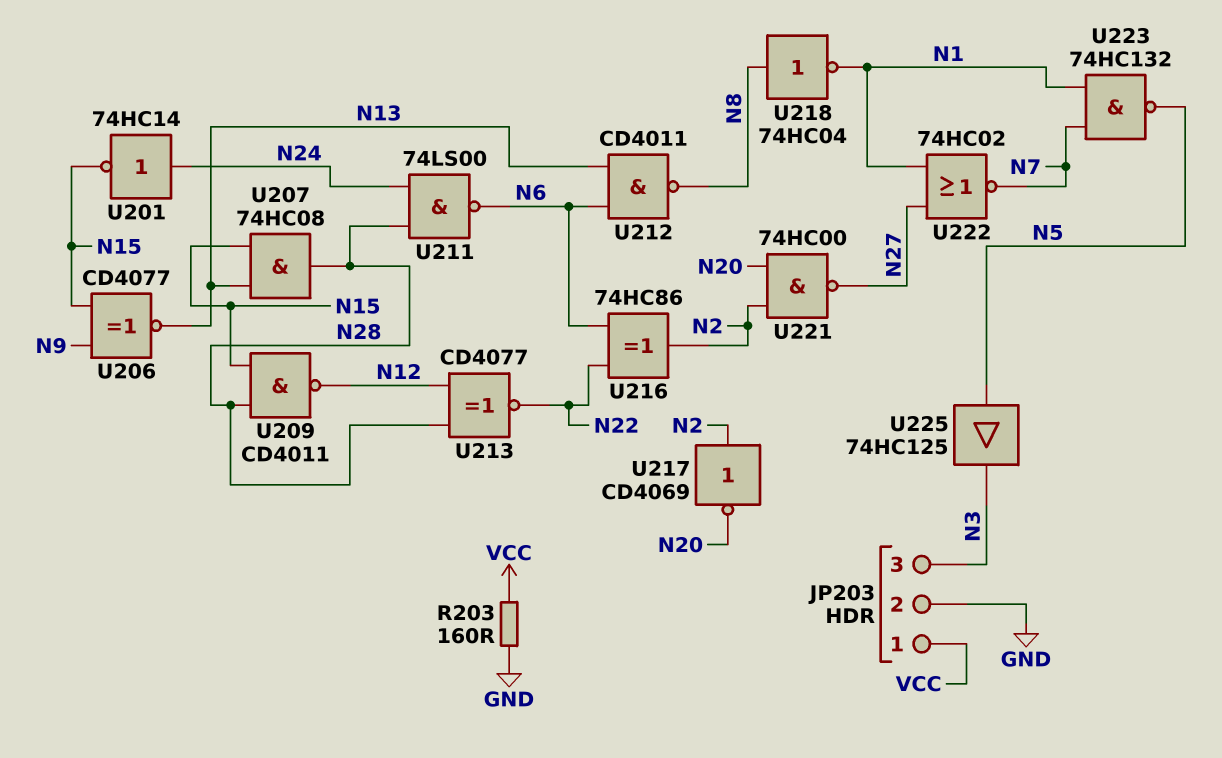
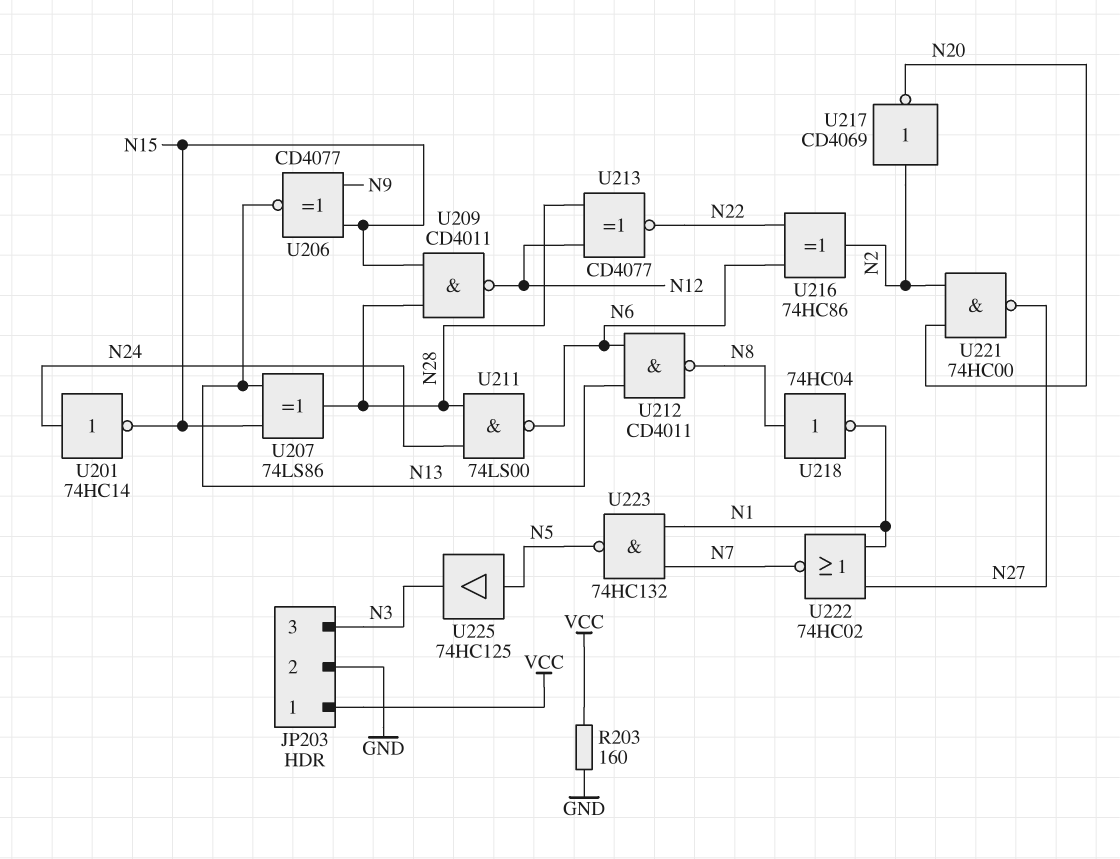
U207: AND 74HC08 (in N13, in N15, out N28) -> XOR 74LS86 (in N13, in N15, out N28)

